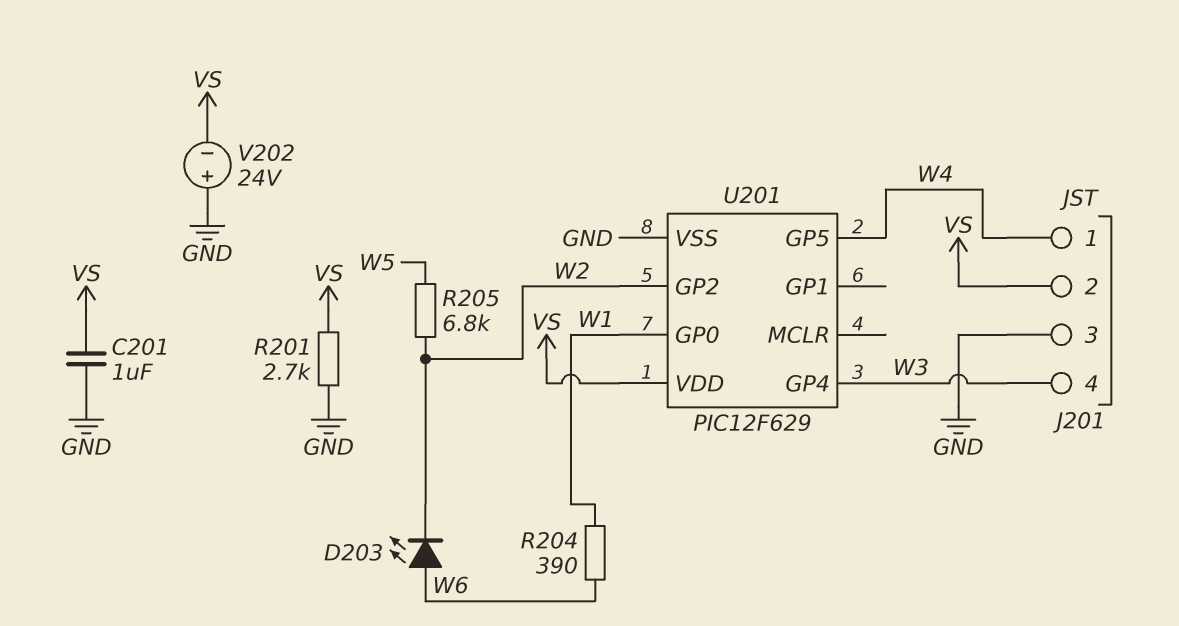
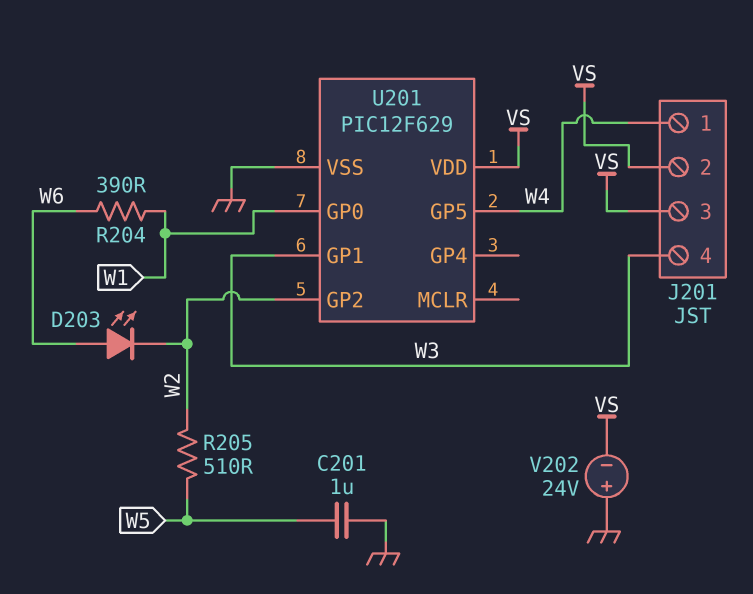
C201: 1uF (GND, VS) -> 1uF (GND, W5)
J201 pin 3: GND -> VS
R201: 2.7k (GND, VS) -> none
R205: 6.8k (W2, W5) -> 510 (W2, W5)
U201 pin GP1: none -> W3
U201 pin GP4: W3 -> none

